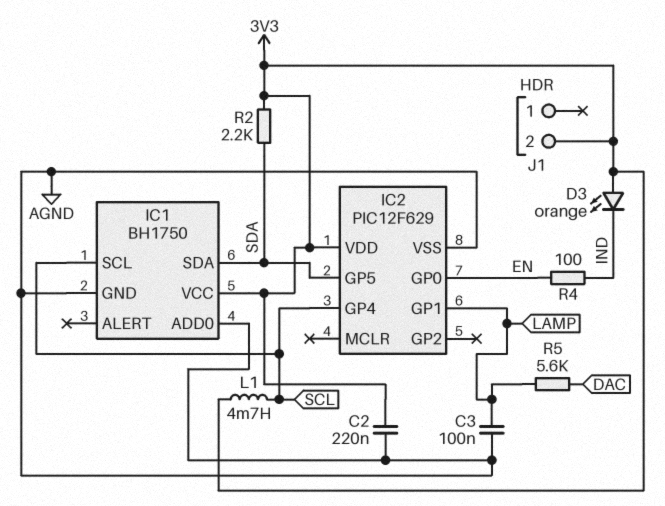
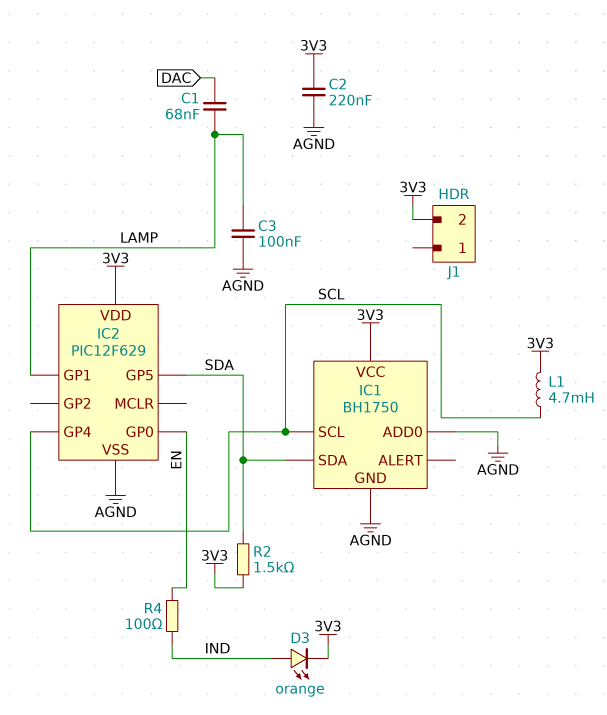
C1: none -> 68nF (DAC, LAMP)
D3: LED orange (A 3V3, K IND) -> LED orange (A IND, K 3V3)
R2: 2.2k (3V3, SDA) -> 1.5k (3V3, SDA)
R5: 5.6k (DAC, LAMP) -> none

